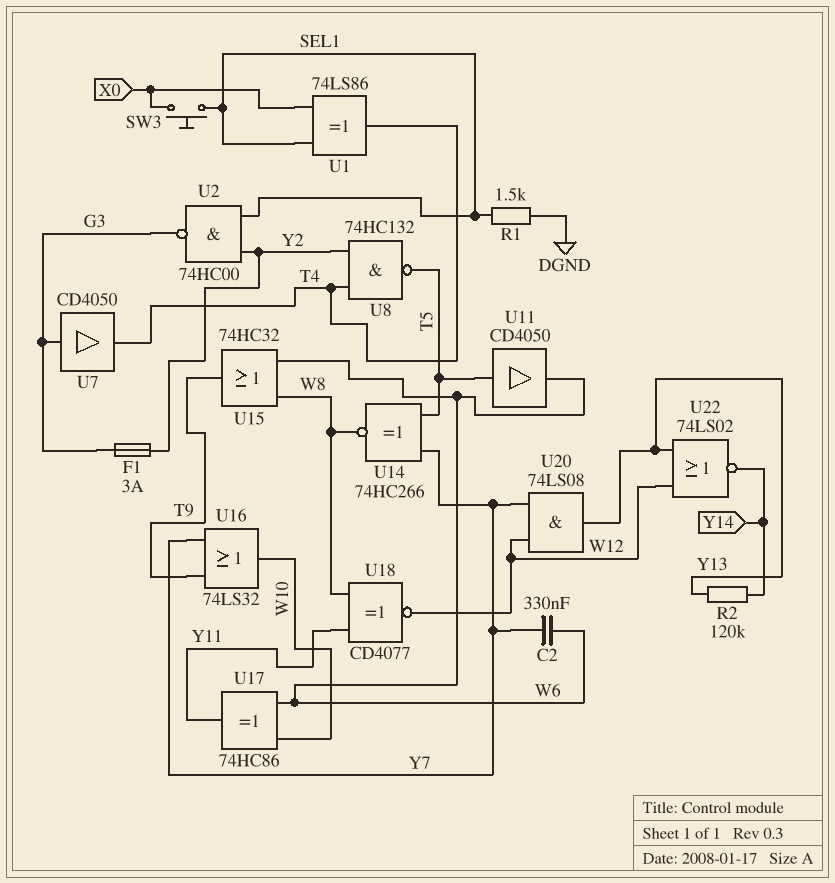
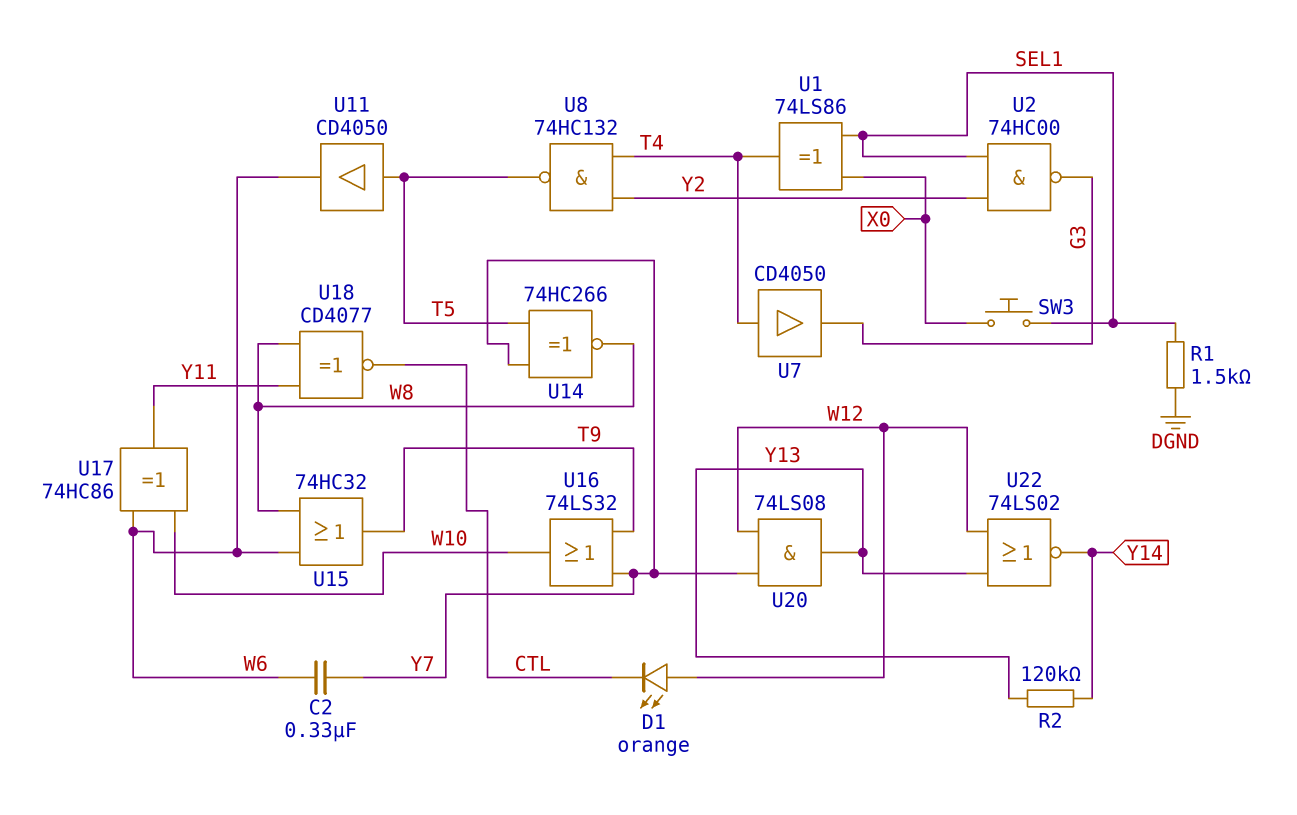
D1: none -> LED orange (A W12, K CTL)
F1: 3A (G3, Y2) -> none
U7: buffer CD4050 (in G3, out T4) -> buffer CD4050 (in T4, out G3)
U18: XNOR CD4077 (in W8, in Y11, out W12) -> XNOR CD4077 (in W8, in Y11, out CTL)

